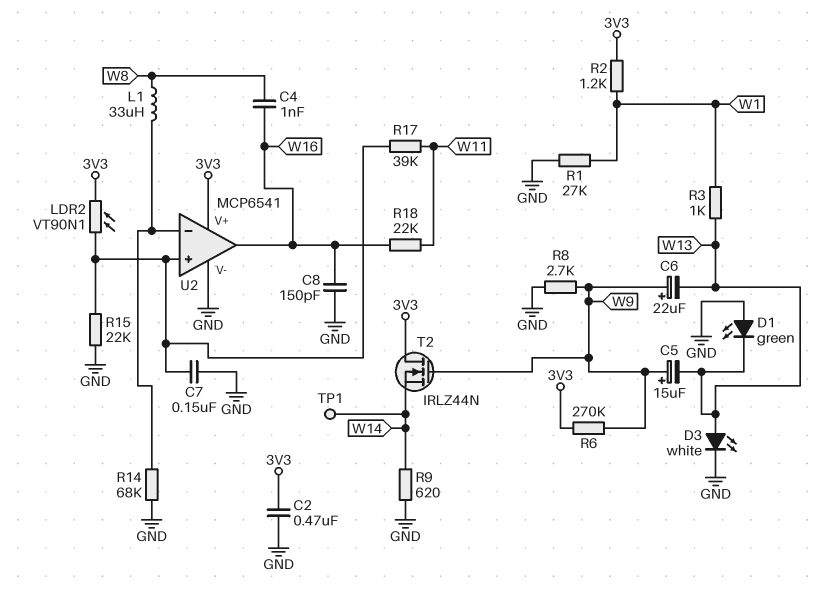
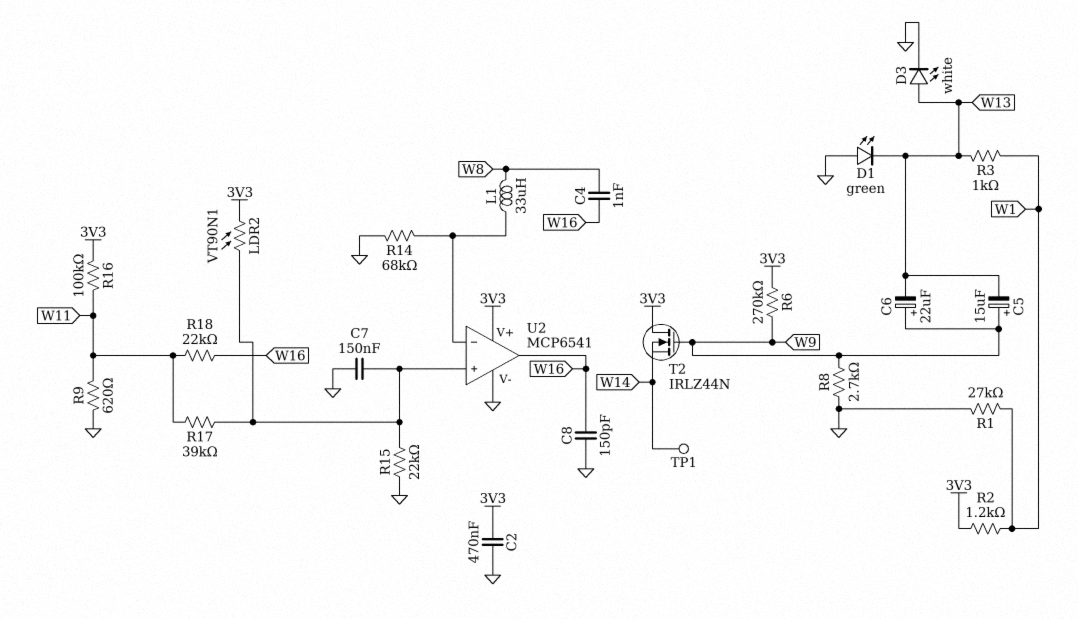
R9: 620 (GND, W14) -> 620 (GND, W11)
R16: none -> 100k (3V3, W11)

